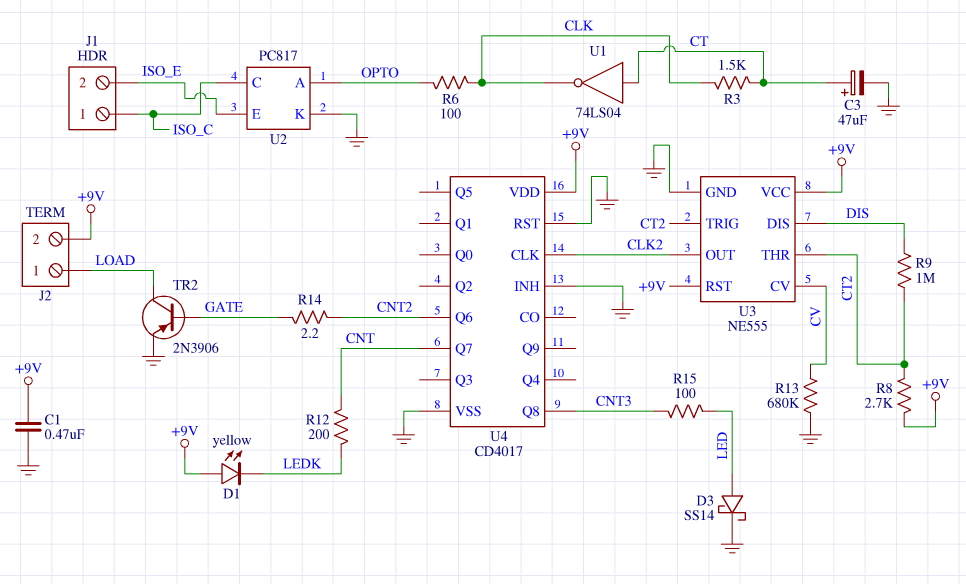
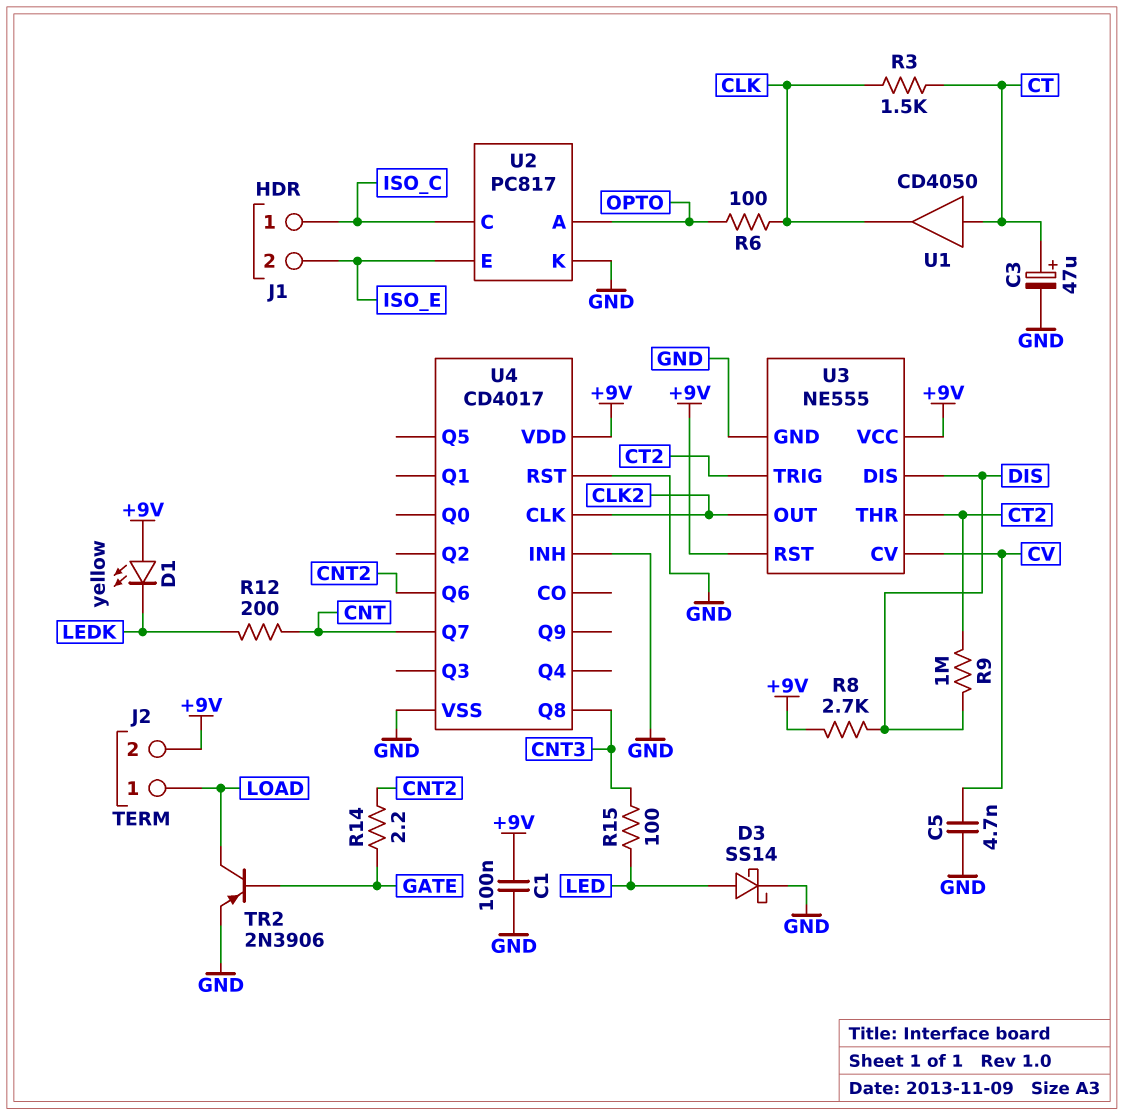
C1: 470nF (+9V, GND) -> 100nF (+9V, GND)
C5: none -> 4.7nF (CV, GND)
R8: 2.7k (+9V, CT2) -> 2.7k (+9V, DIS)
R13: 680k (CV, GND) -> none
U1: NOT 74LS04 (in CT, out CLK) -> buffer CD4050 (in CT, out CLK)

